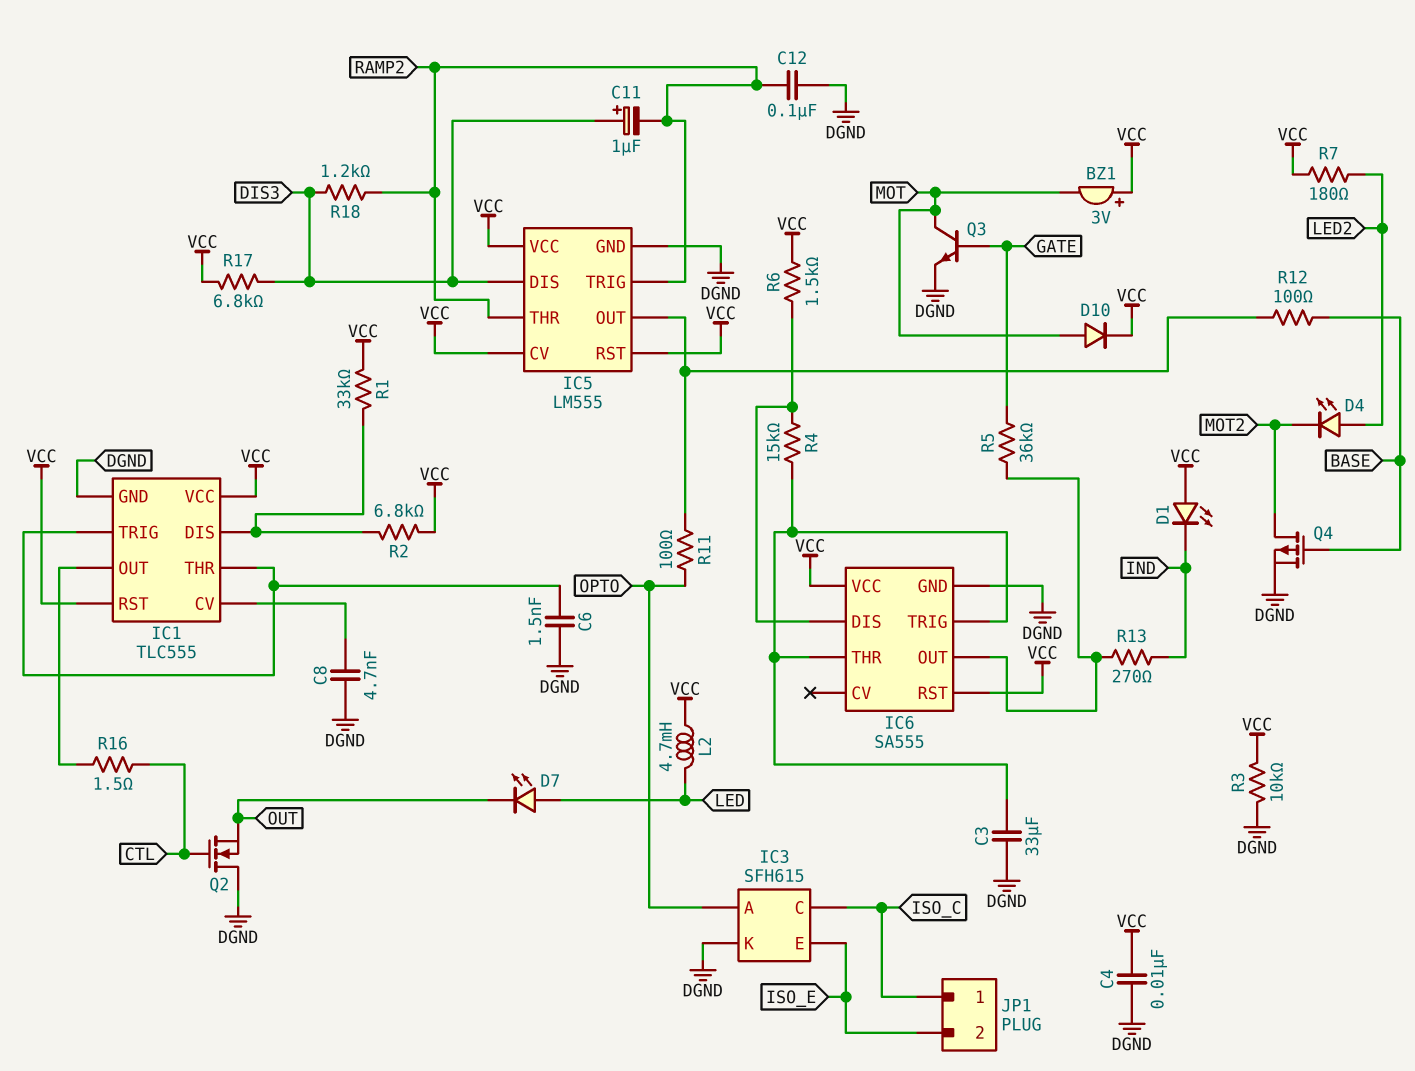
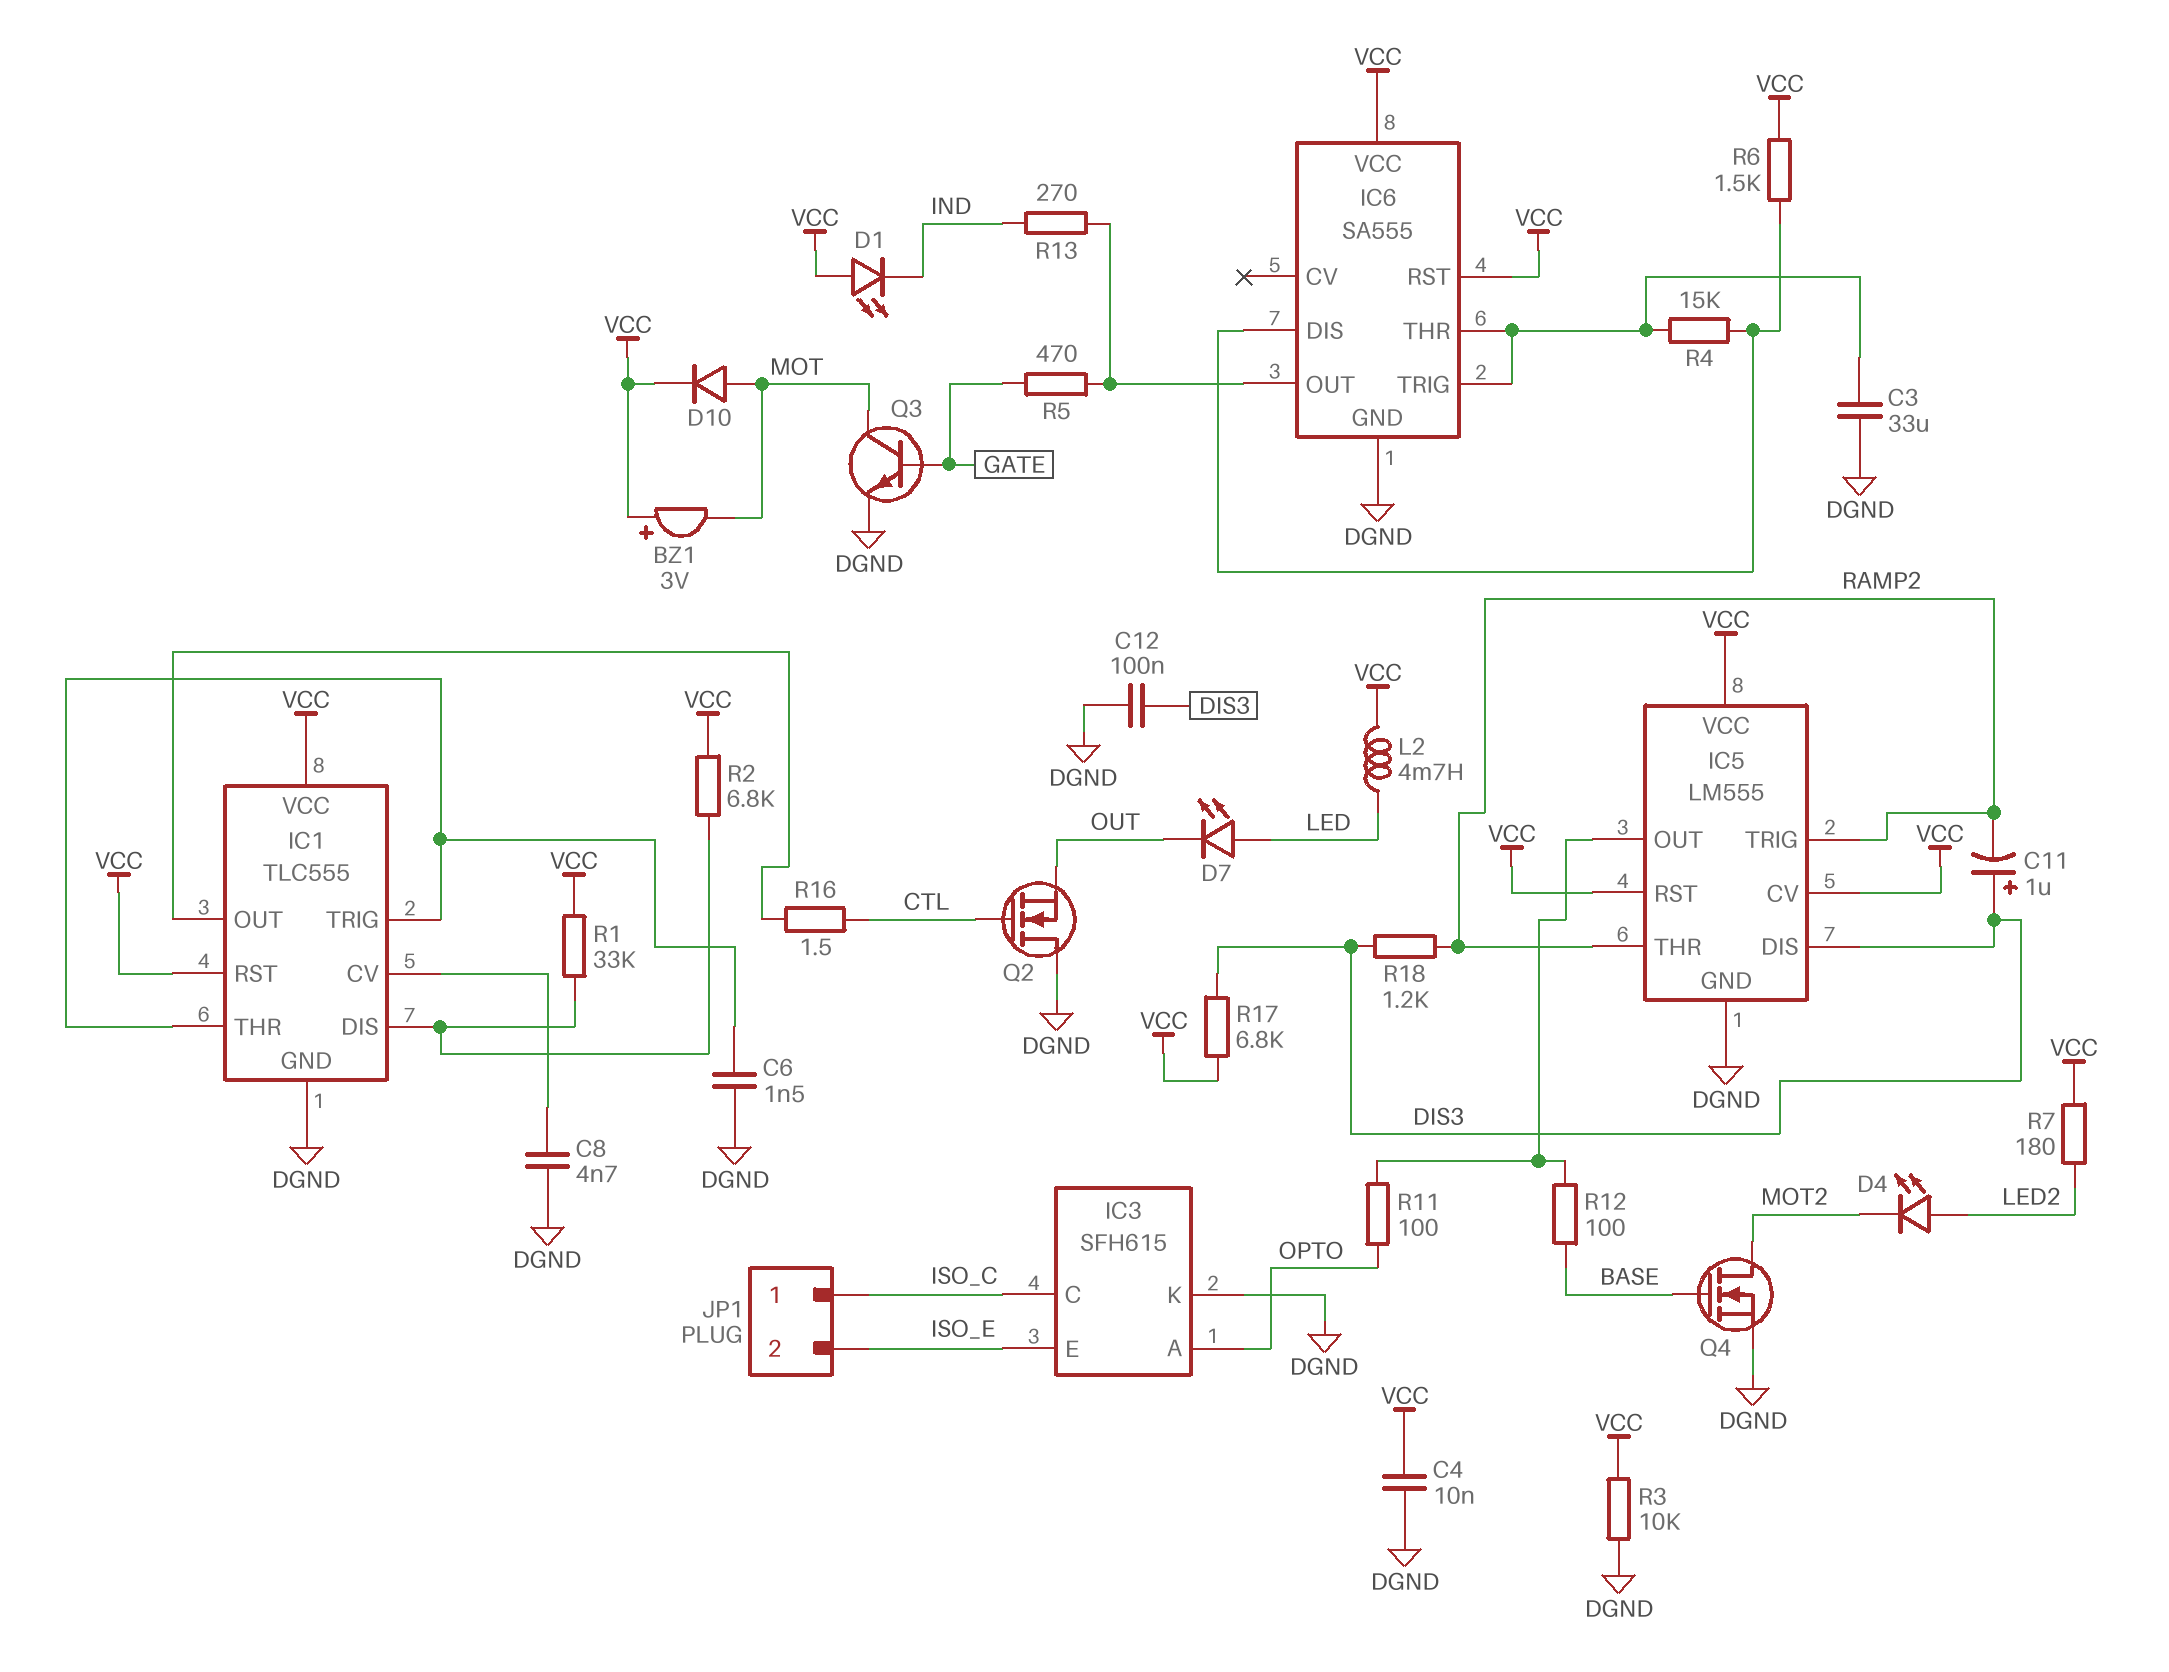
C12: 100nF (DGND, RAMP2) -> 100nF (DGND, DIS3)
Q4: PMOS (G BASE, D MOT2, S DGND) -> NMOS (G BASE, D MOT2, S DGND)
R5: 36k (GATE, IC6/OUT) -> 470 (GATE, IC6/OUT)

